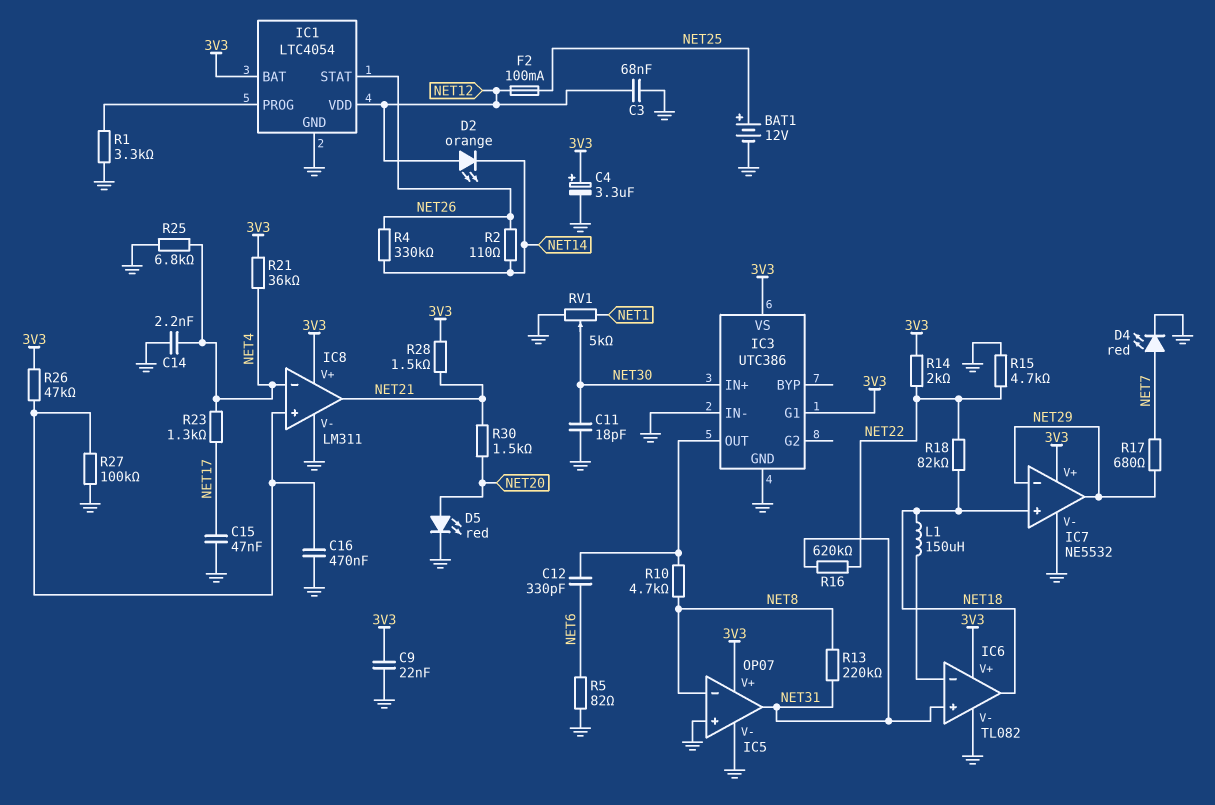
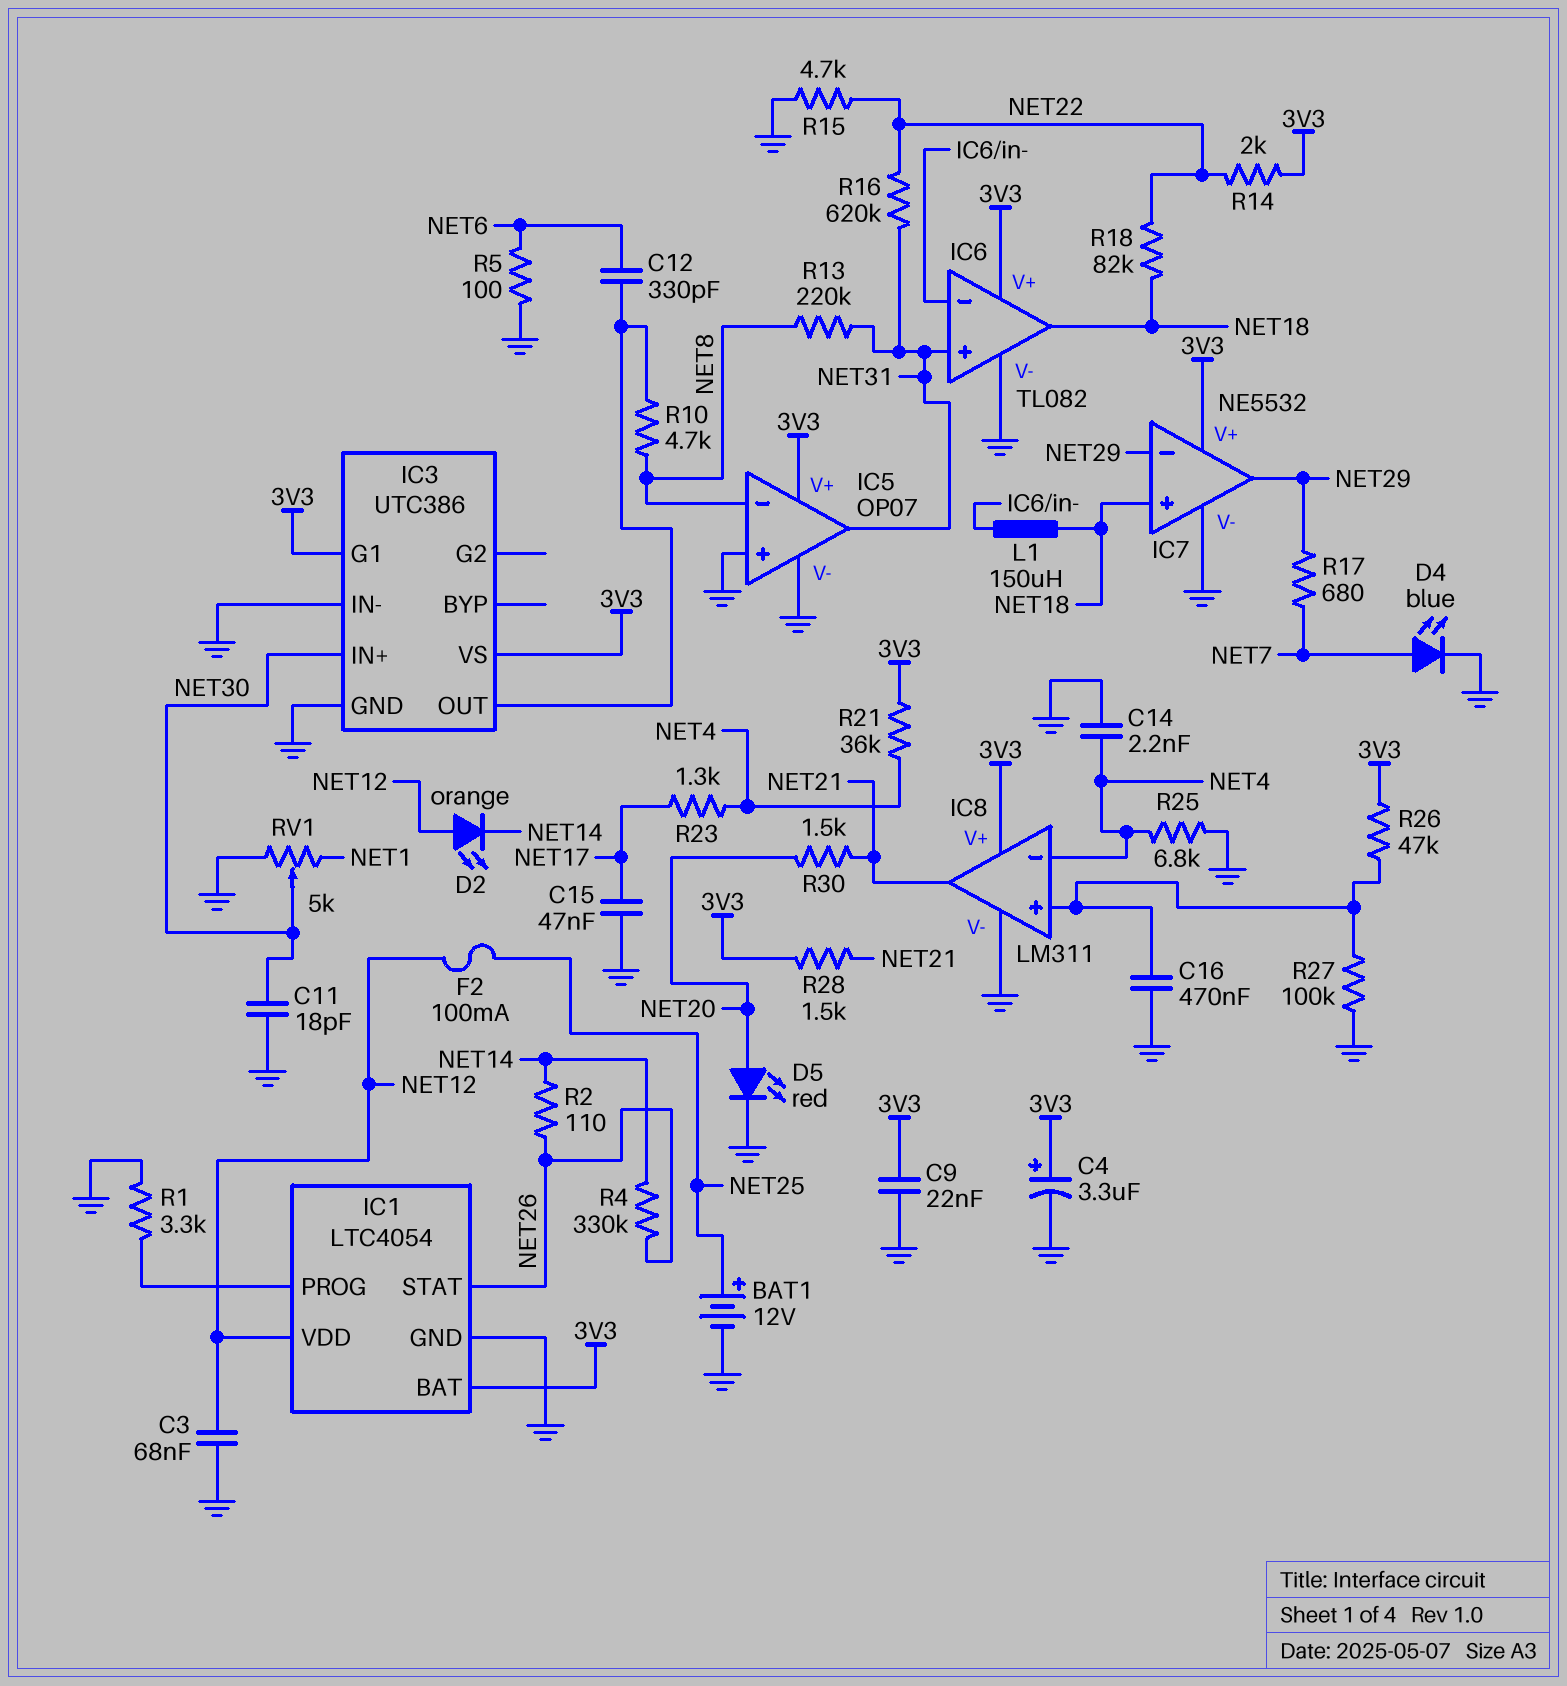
D4: LED red (A NET7, K GND) -> LED blue (A NET7, K GND)
R5: 82 (GND, NET6) -> 100 (GND, NET6)

